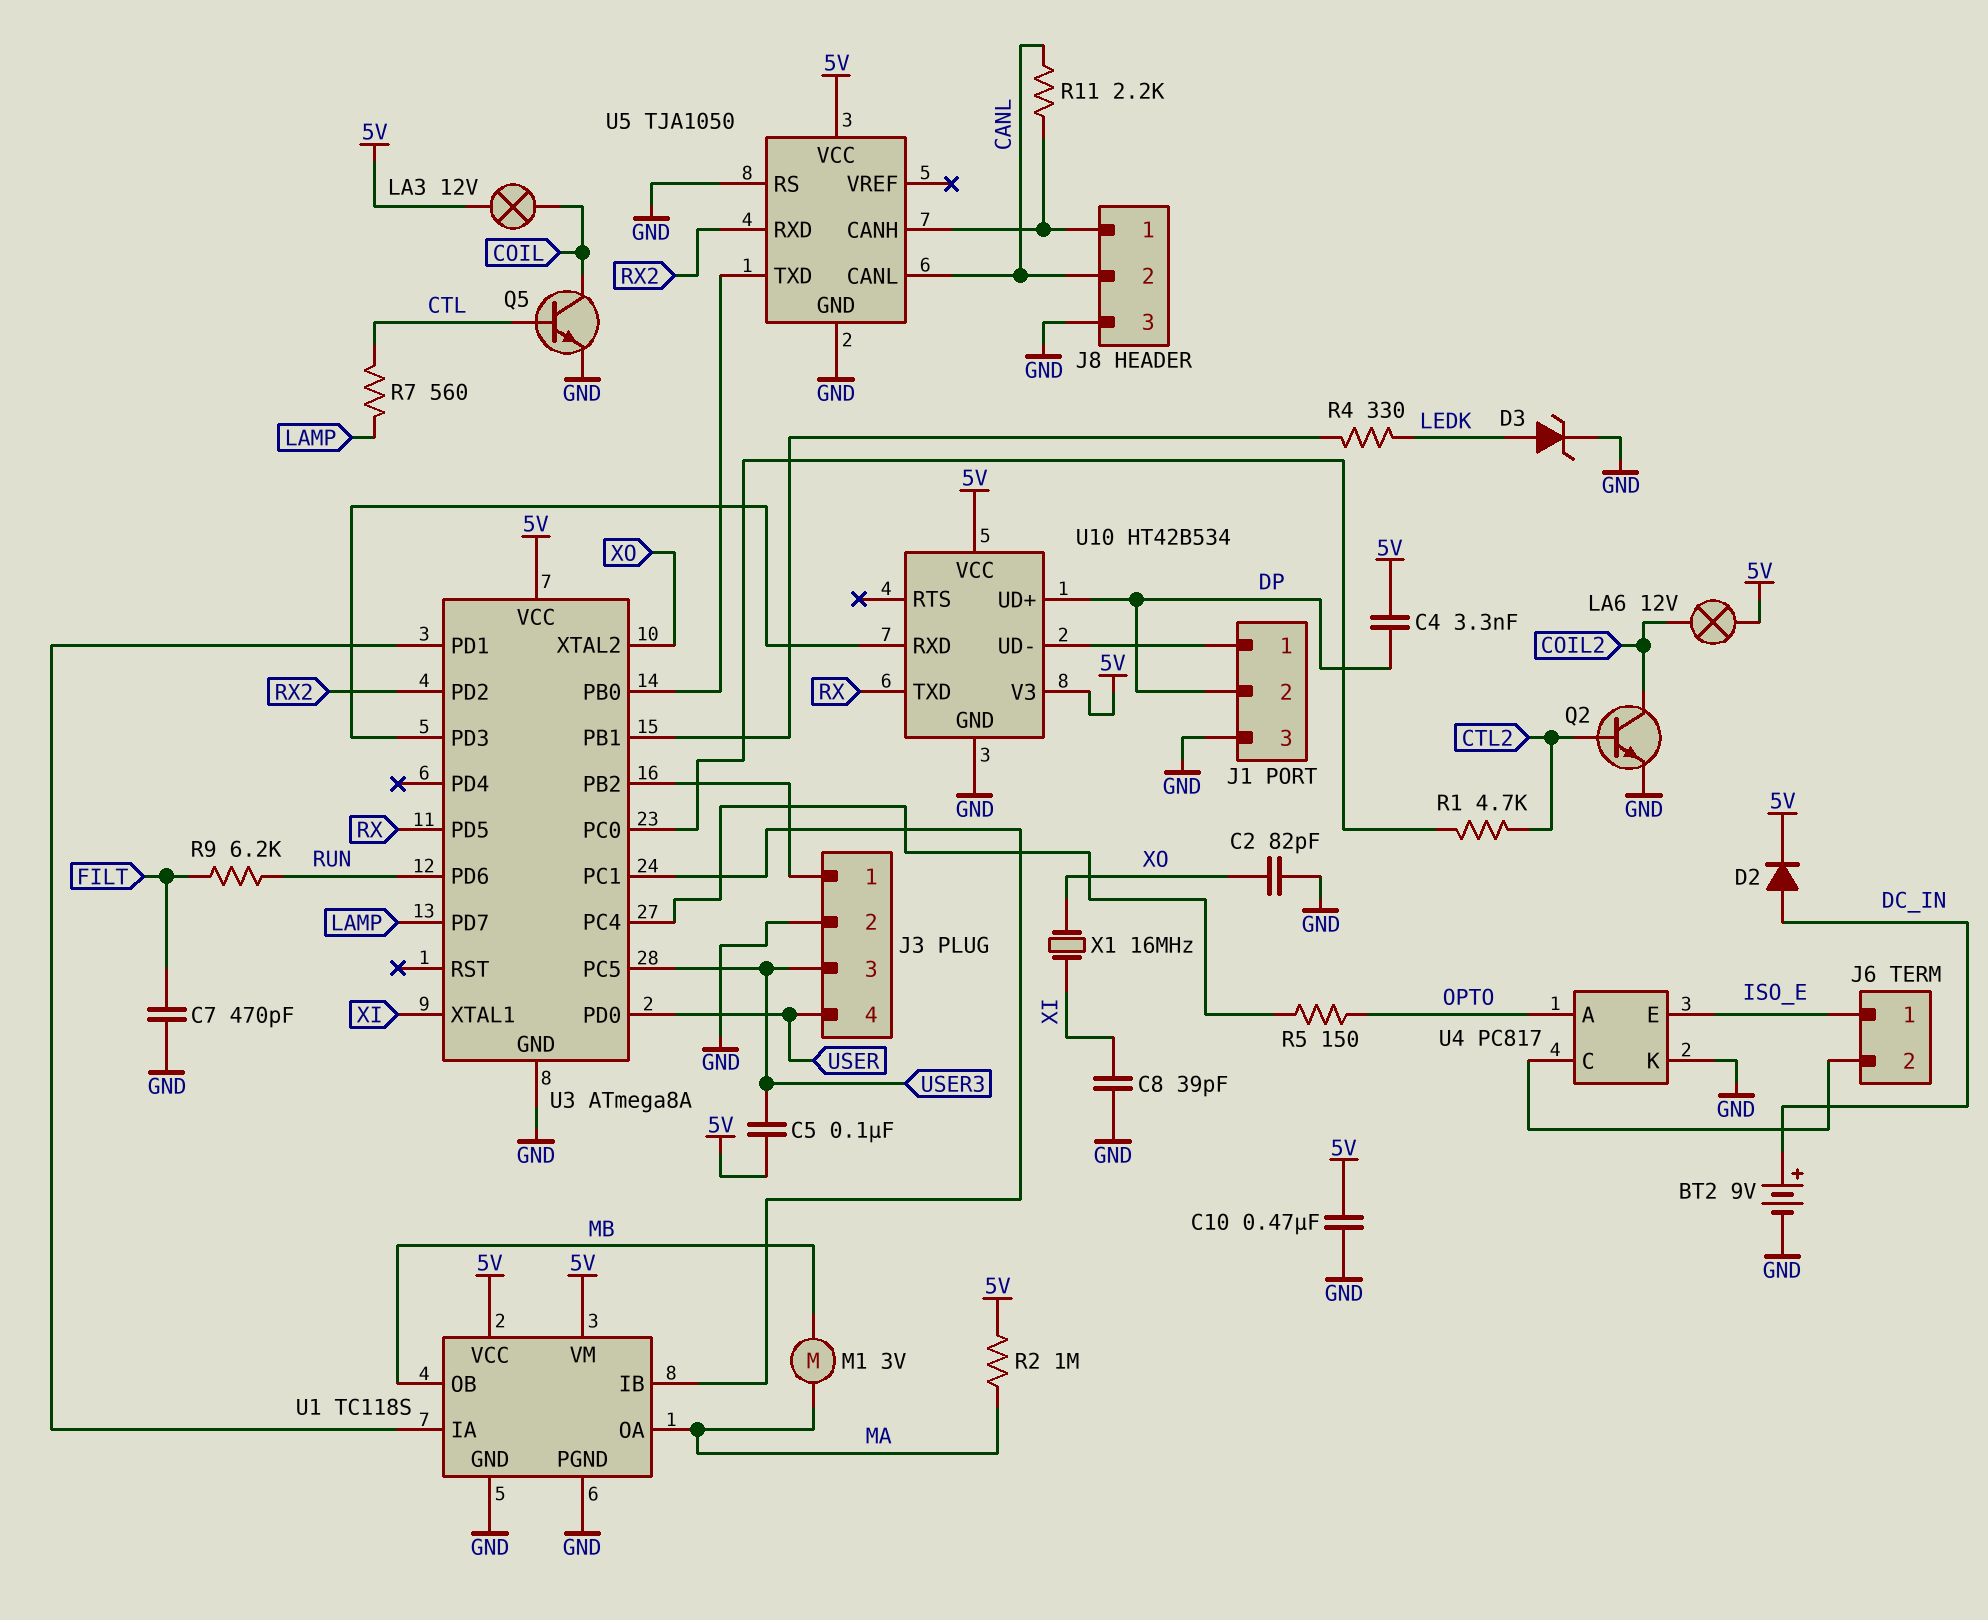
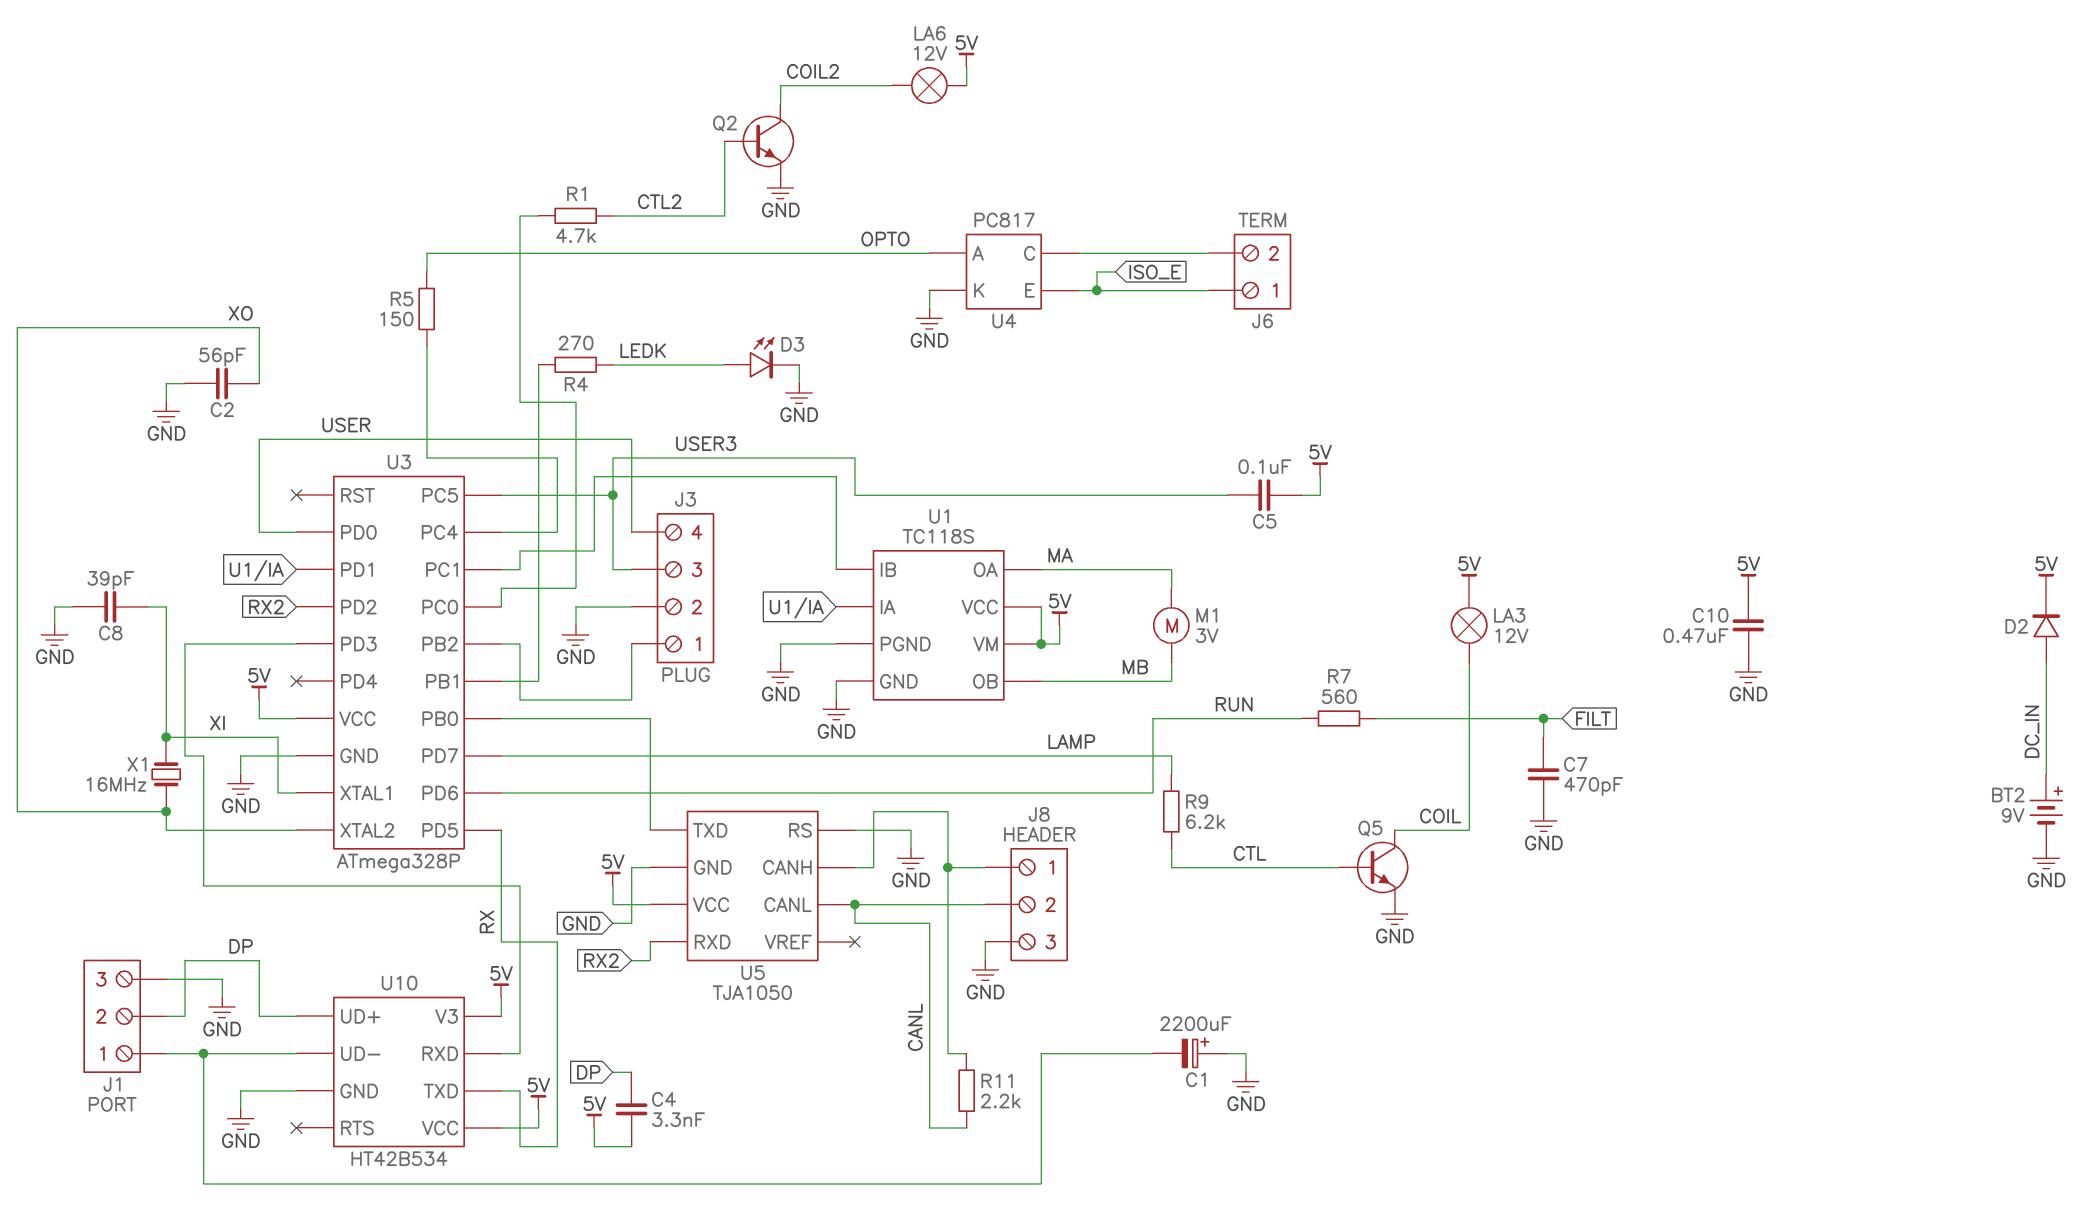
C1: none -> 2200uF (plus GND, minus J1/1)
C2: 82pF (GND, XO) -> 56pF (GND, XO)
D3: zener (A LEDK, K GND) -> LED (A LEDK, K GND)
R2: 1M (5V, MA) -> none
R4: 330 (LEDK, U3/PB1) -> 270 (LEDK, U3/PB1)
R7: 560 (CTL, LAMP) -> 560 (FILT, RUN)
R9: 6.2k (FILT, RUN) -> 6.2k (CTL, LAMP)
U3: ATmega8A -> ATmega328P

